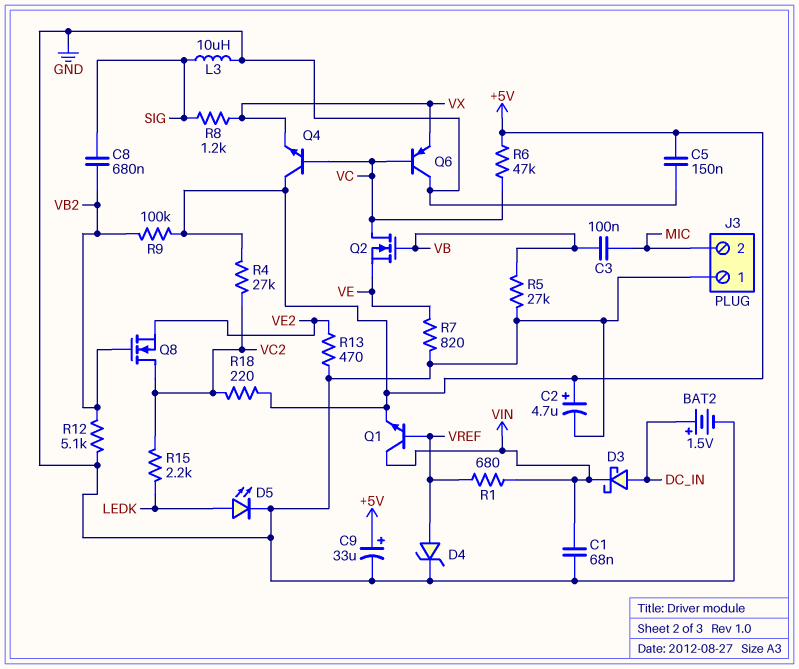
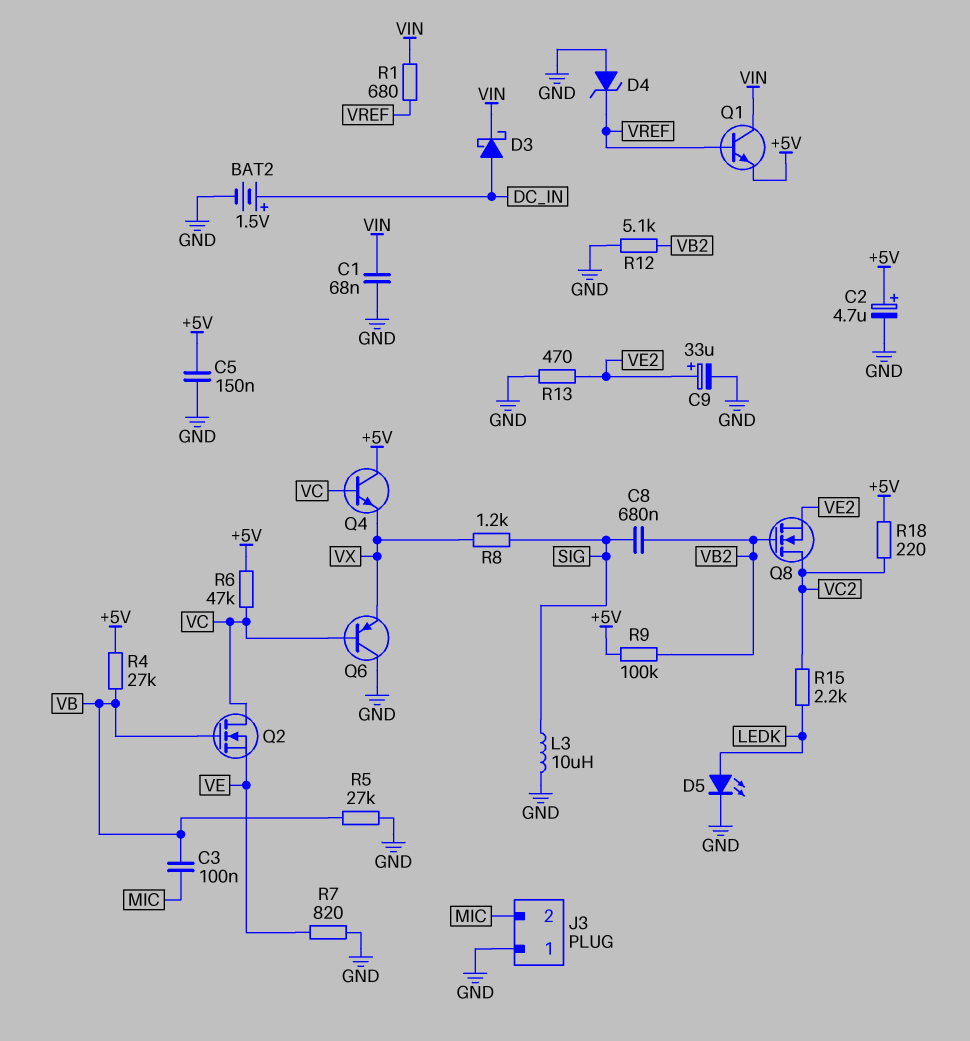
C9: 33uF (plus +5V, minus GND) -> 33uF (plus VE2, minus GND)
D4: zener (A VREF, K GND) -> zener (A GND, K VREF)
R4: 27k (+5V, VC2) -> 27k (+5V, VB)

